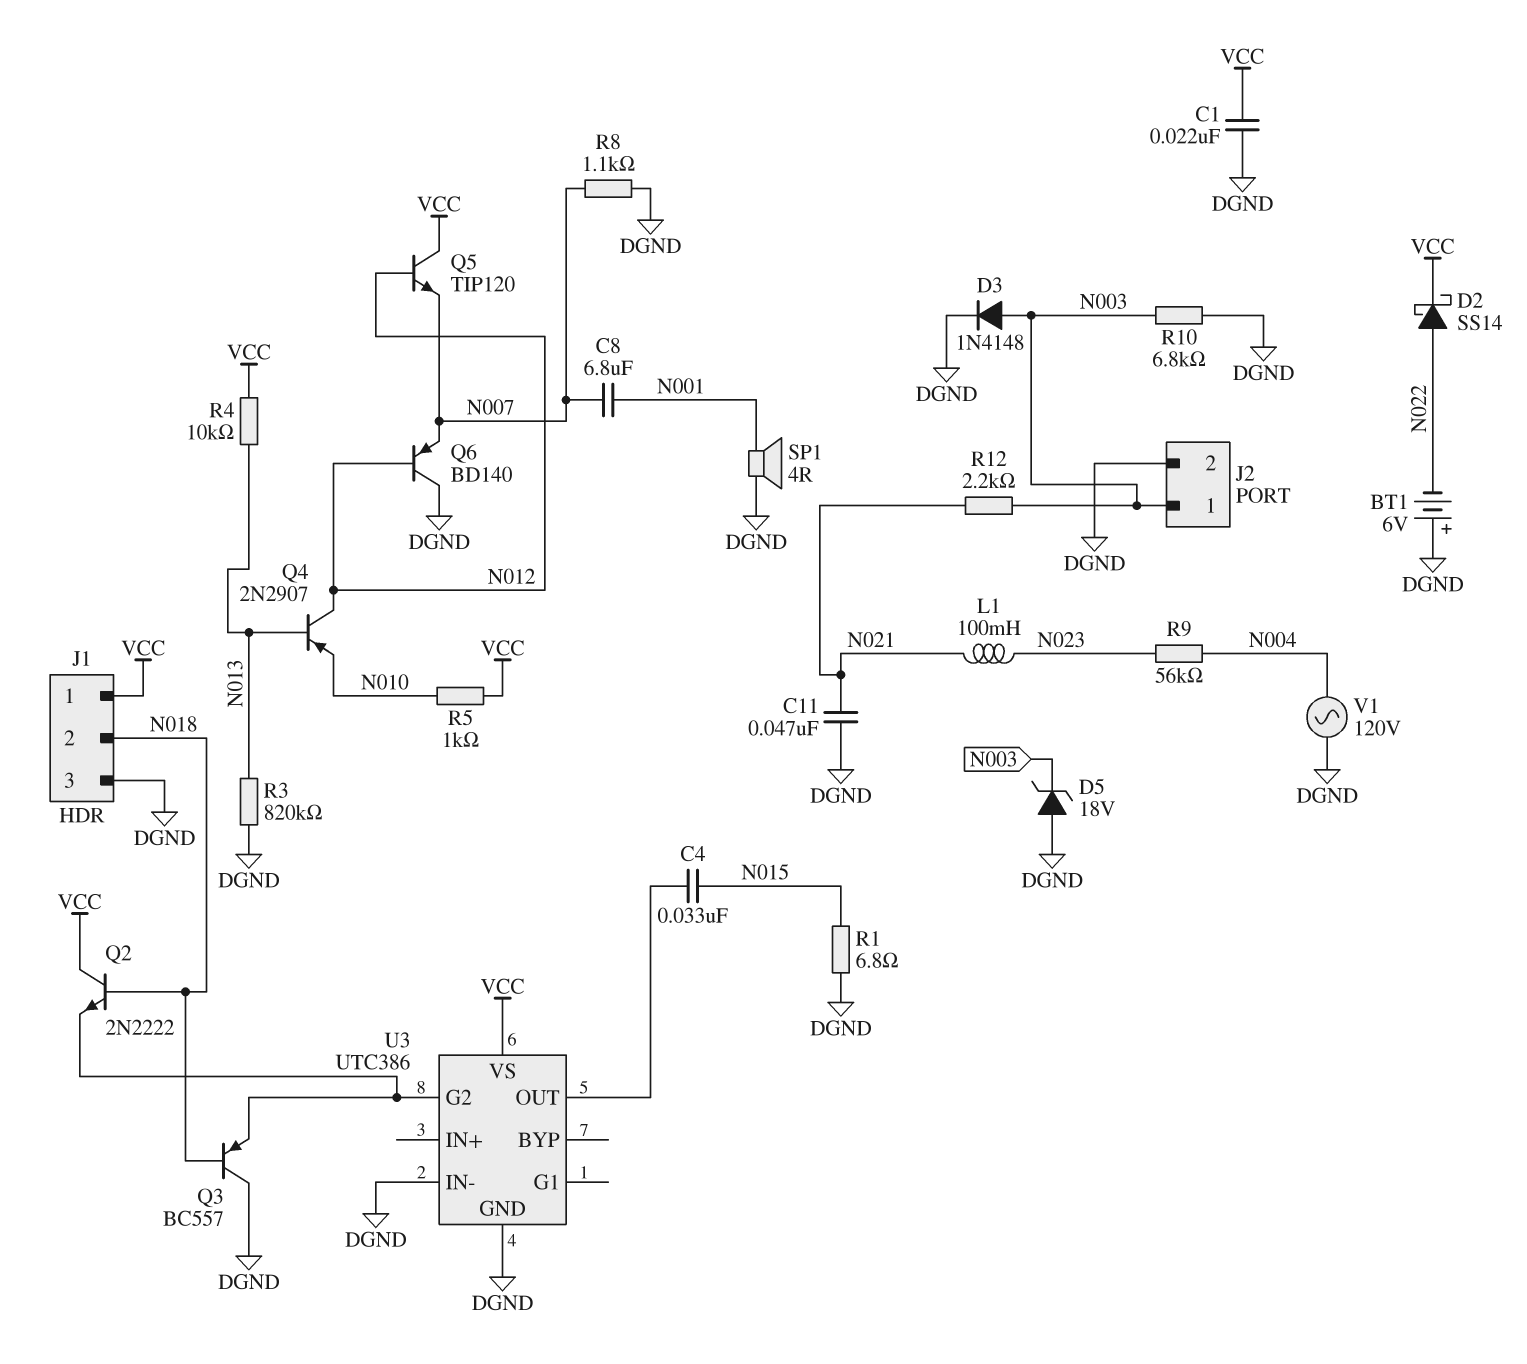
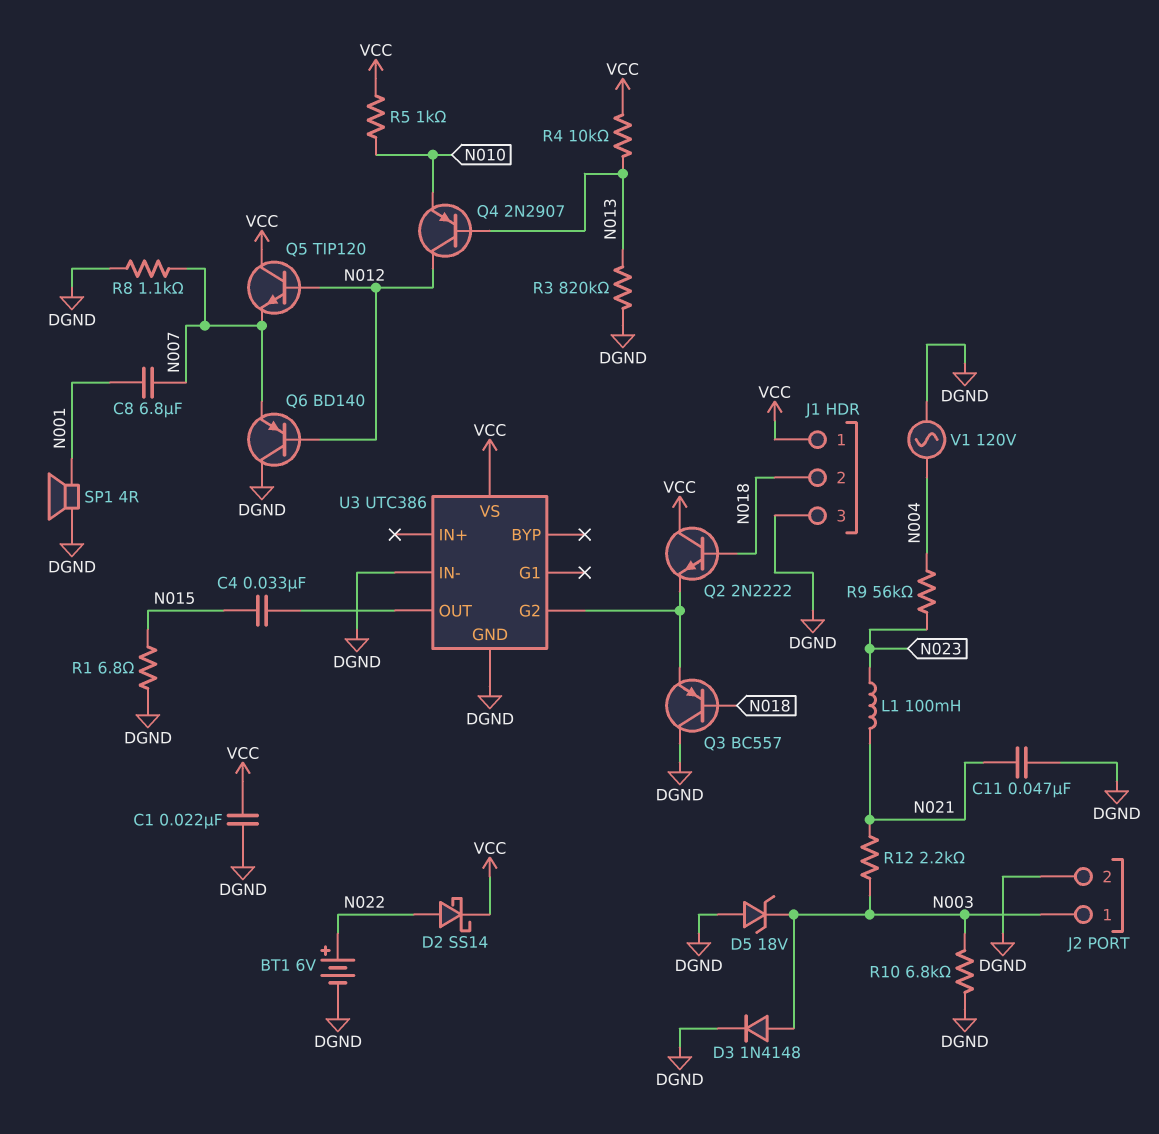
BT1: 6V (plus DGND, minus N022) -> 6V (plus N022, minus DGND)

